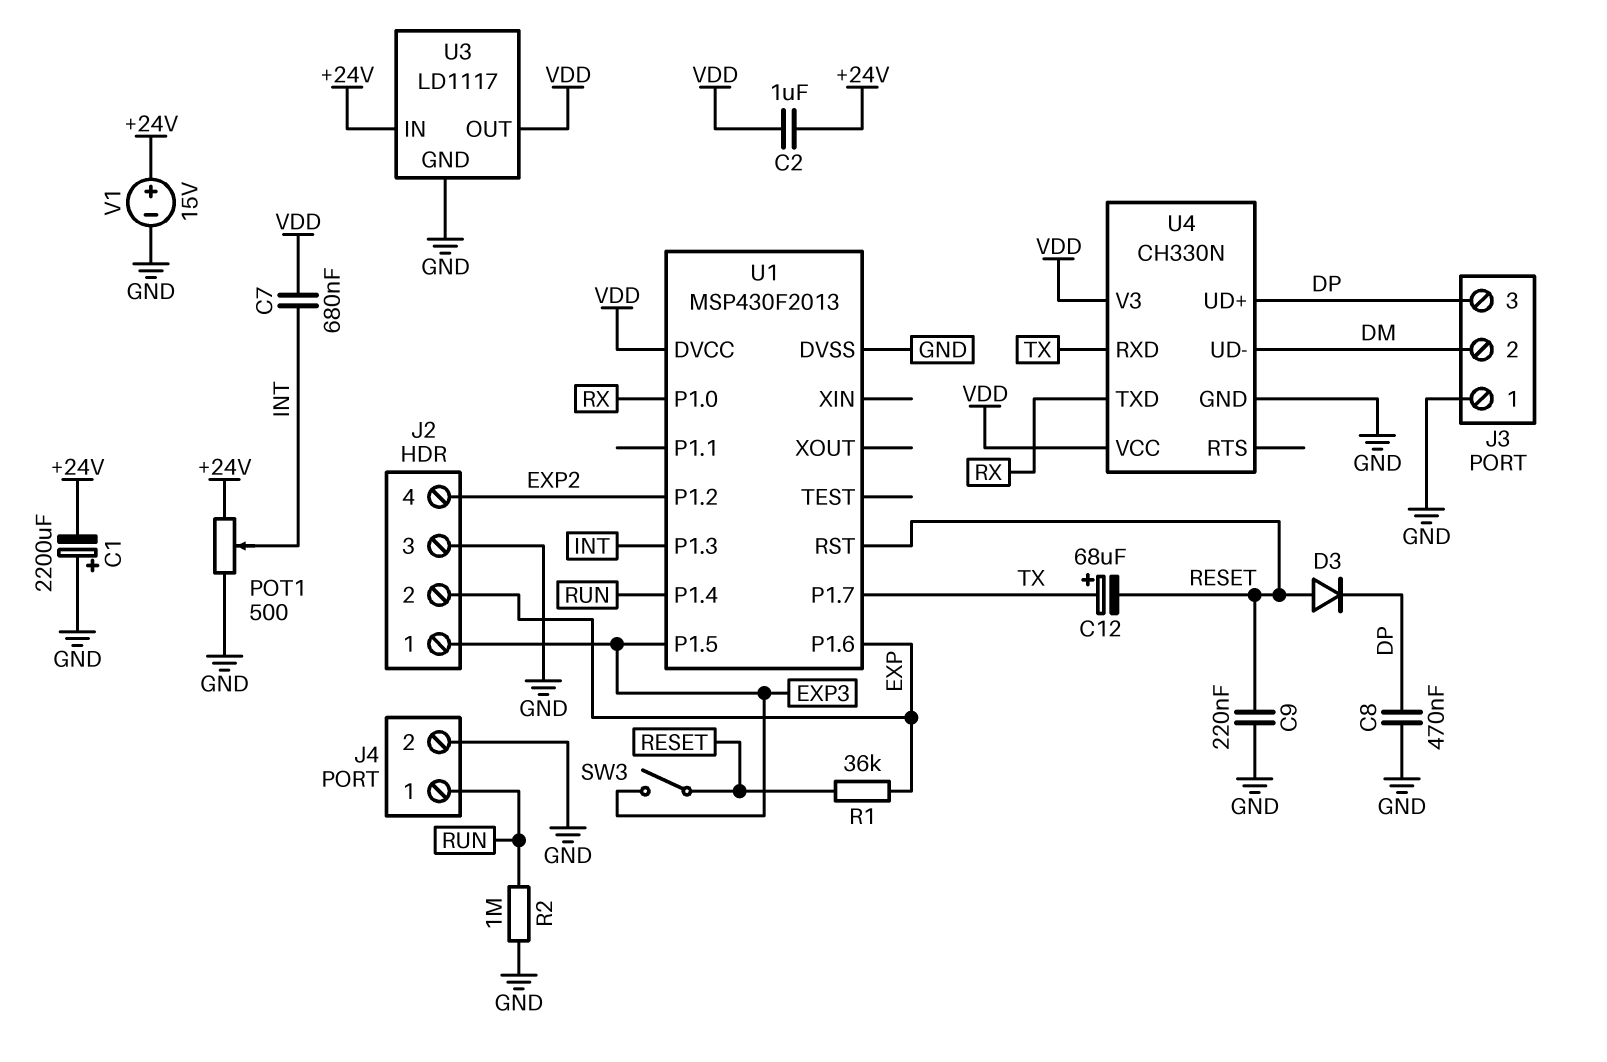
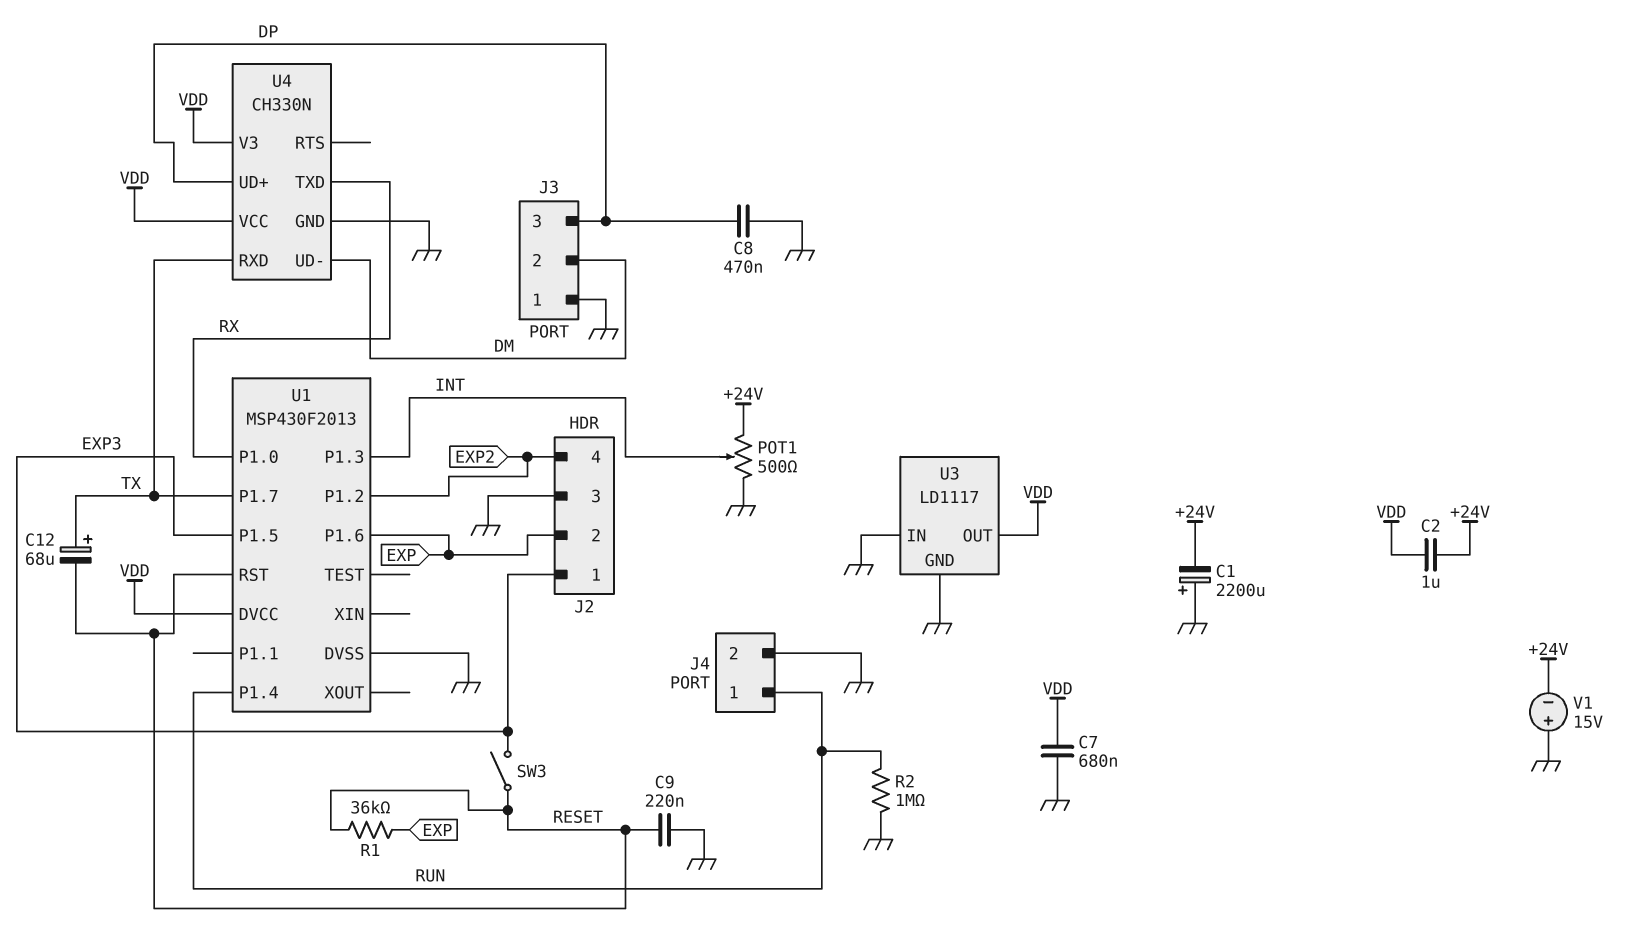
C7: 680nF (INT, VDD) -> 680nF (GND, VDD)
D3: diode (A RESET, K DP) -> none
U3 pin IN: +24V -> GND
V1: 15V (plus +24V, minus GND) -> 15V (plus GND, minus +24V)

